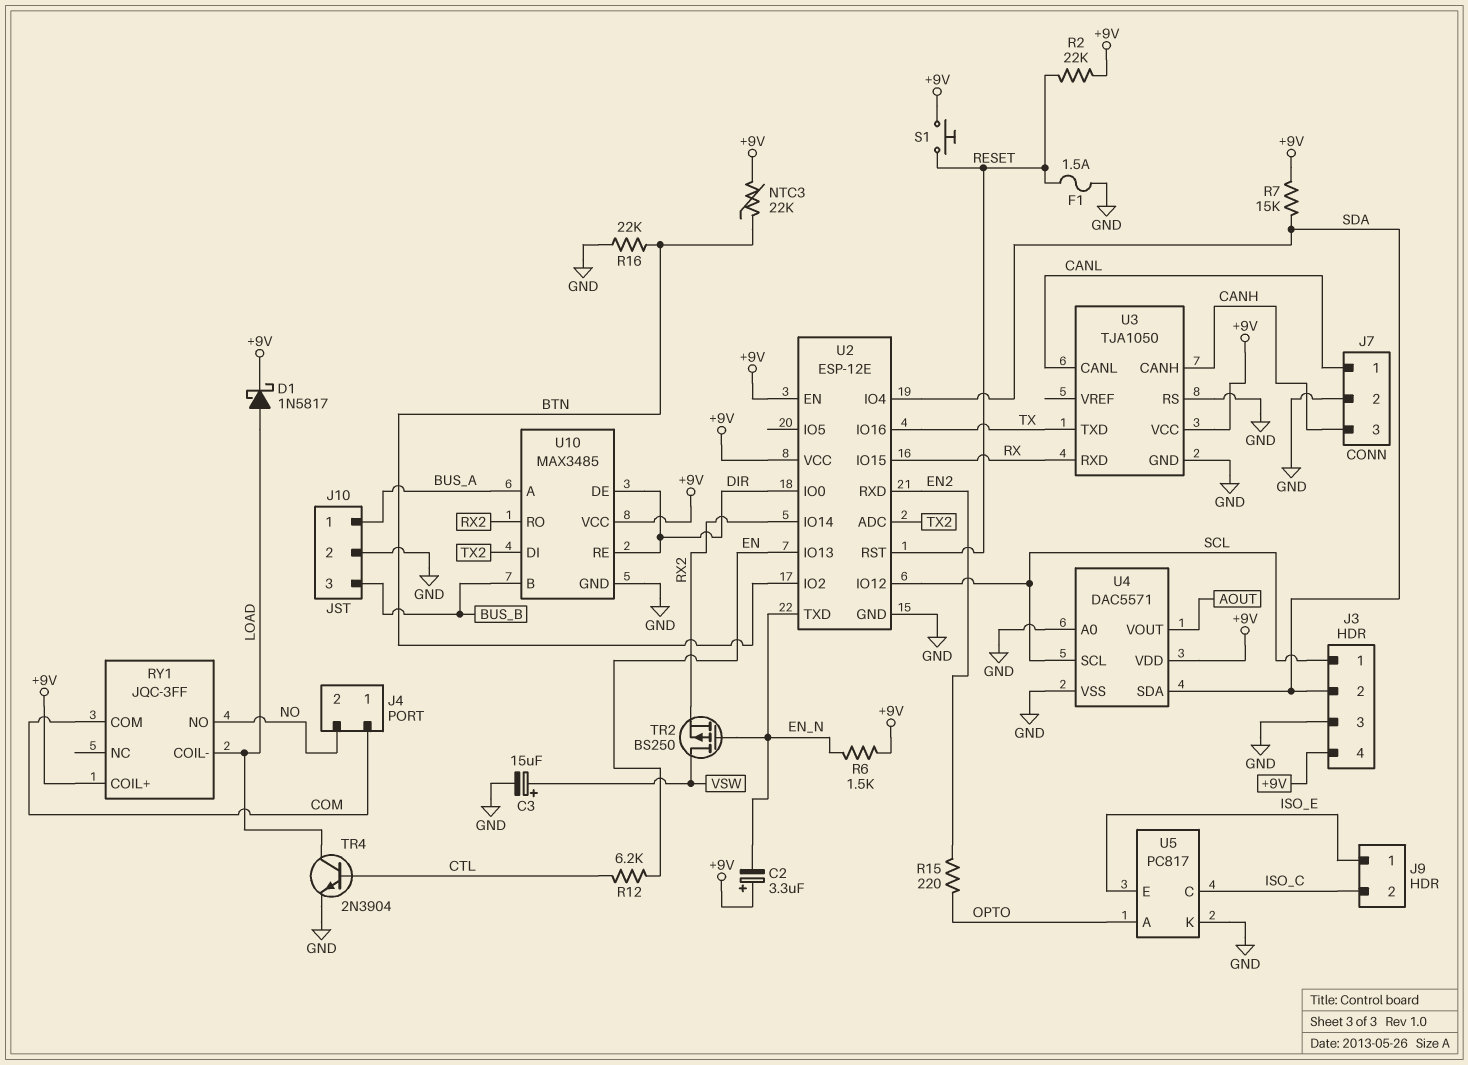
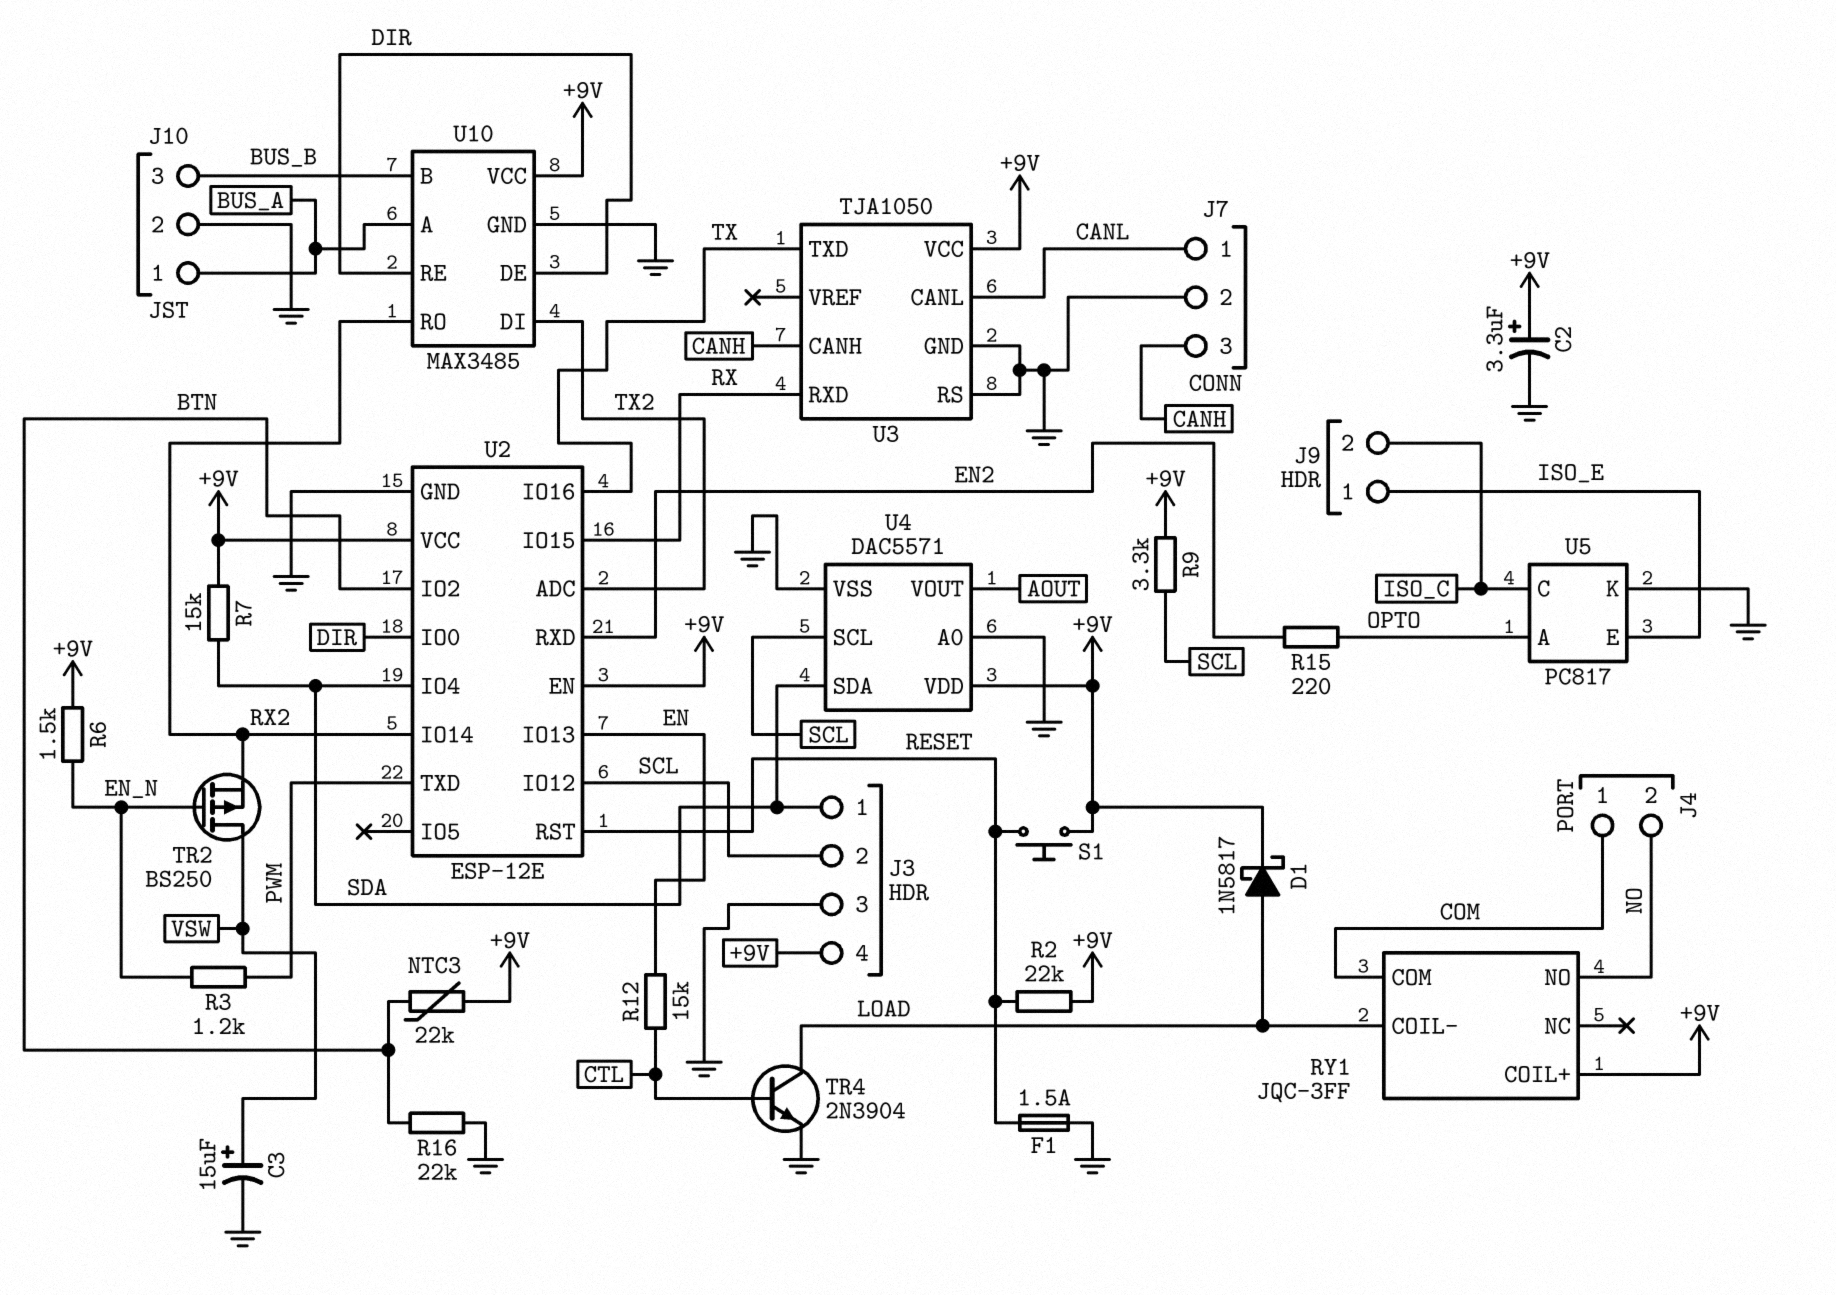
C2: 3.3uF (plus +9V, minus EN_N) -> 3.3uF (plus +9V, minus GND)
J3 pin 1: SCL -> SDA
J3 pin 2: SDA -> SCL
R3: none -> 1.2k (EN_N, PWM)
R9: none -> 3.3k (+9V, SCL)
R12: 6.2k (CTL, EN) -> 15k (CTL, EN)
U2 pin TXD: EN_N -> PWM

